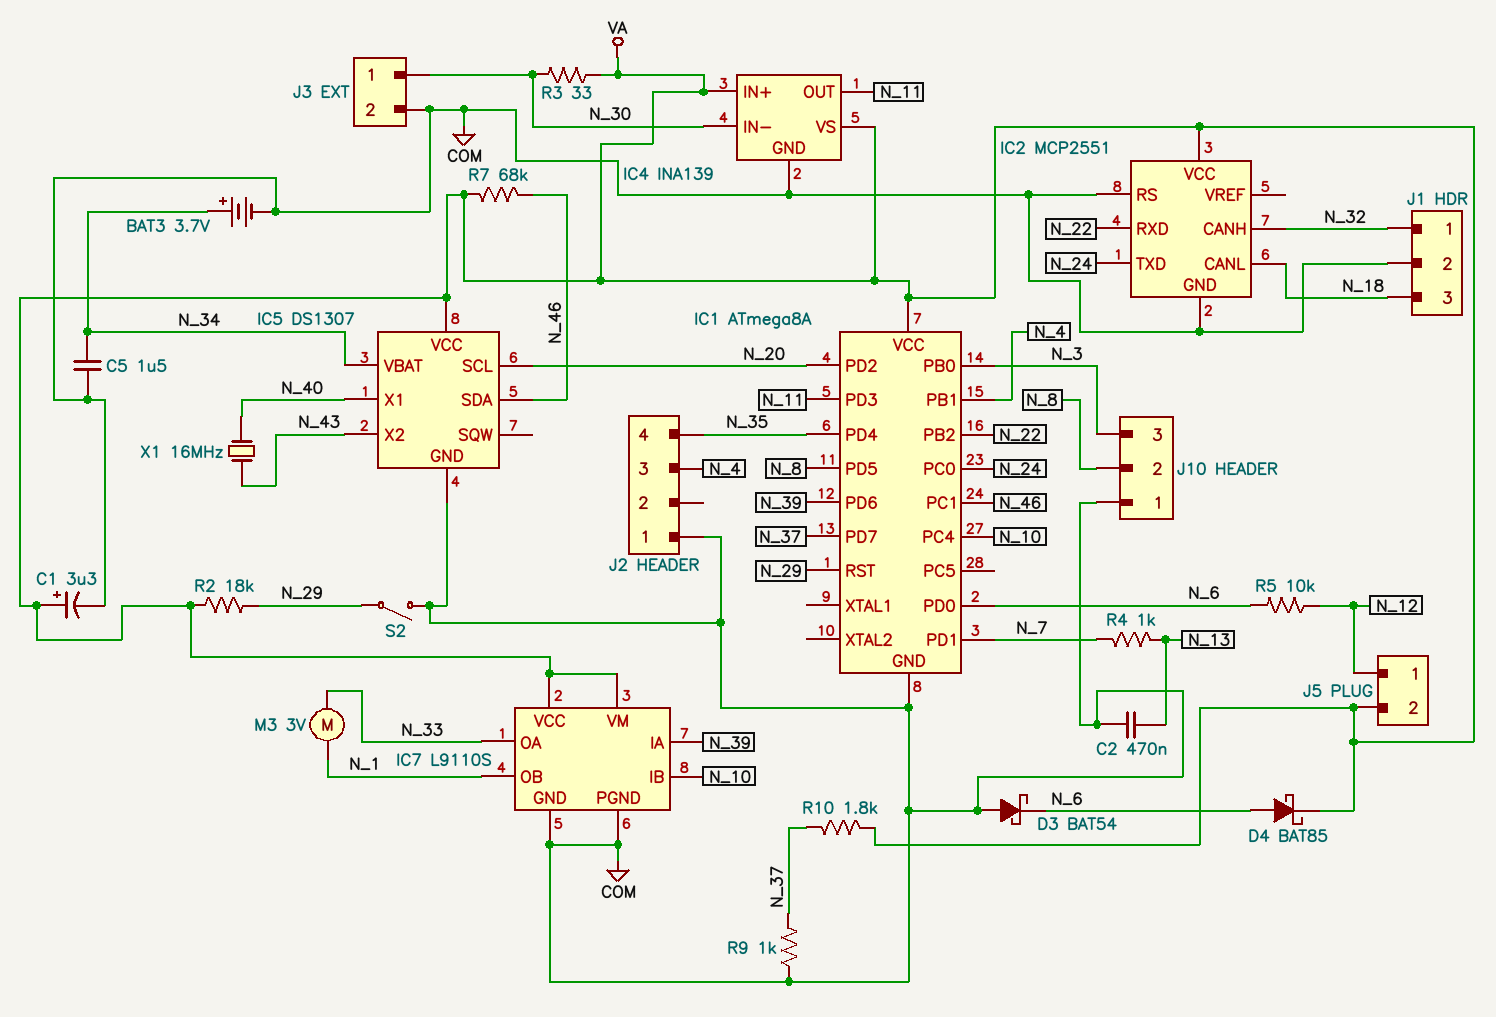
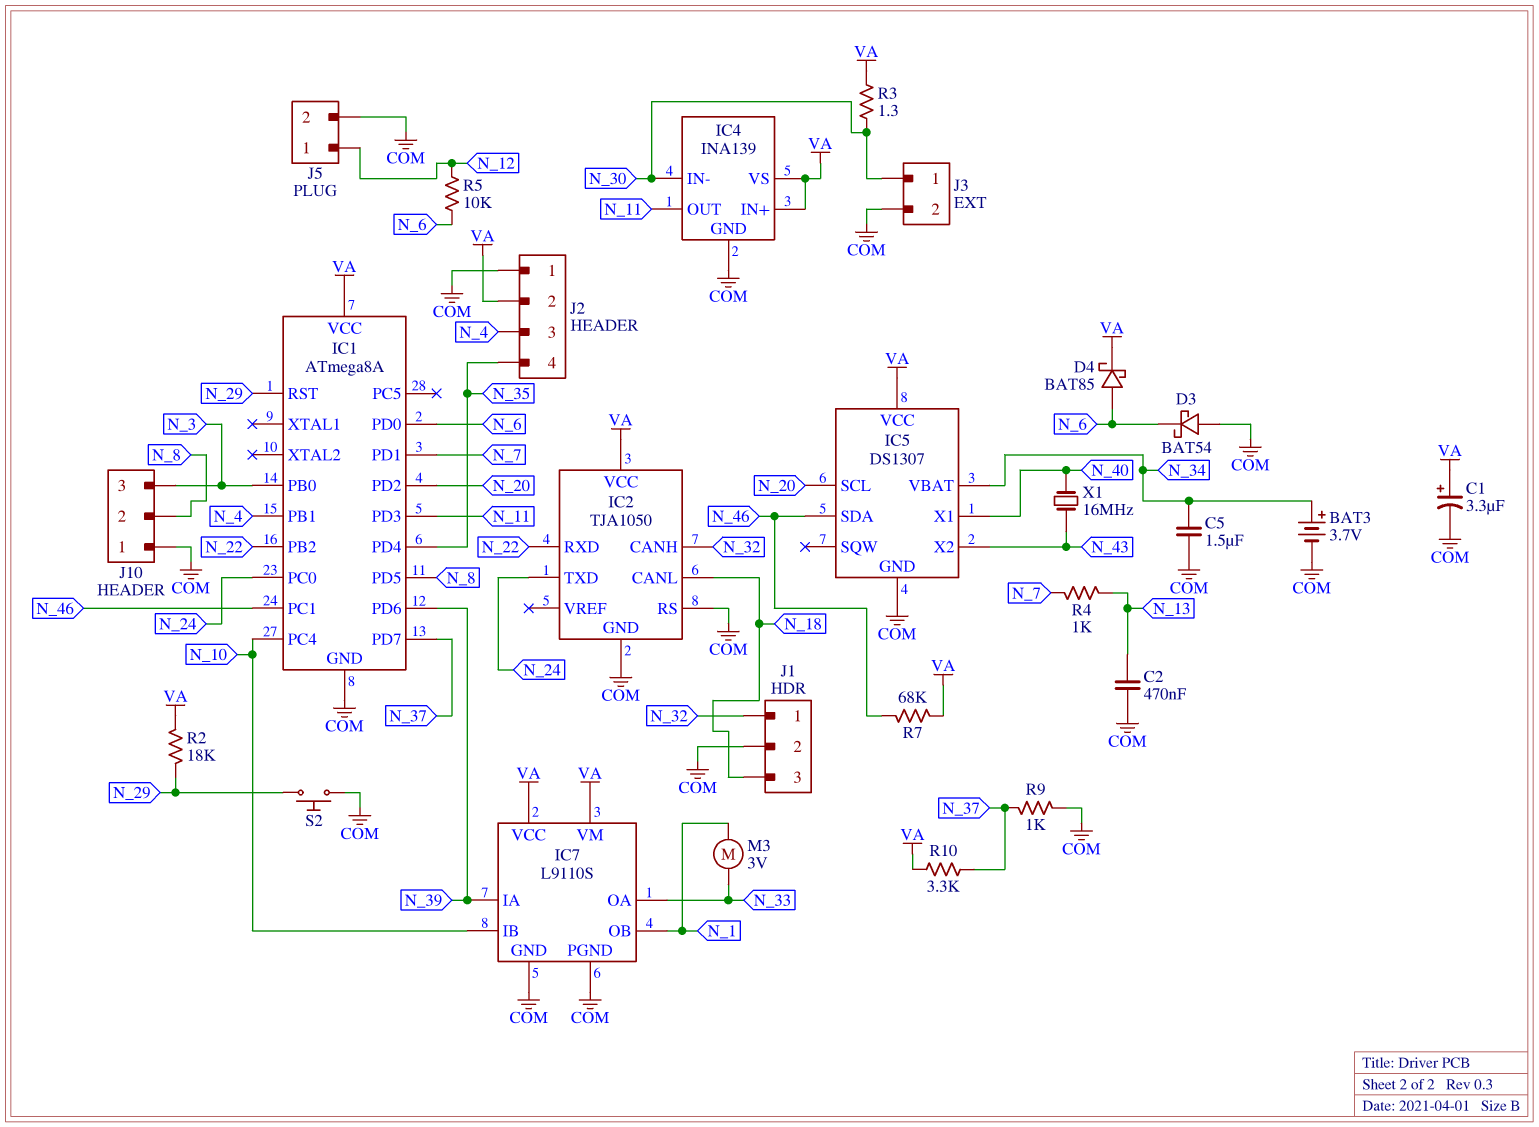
IC2: MCP2551 -> TJA1050
J2 pin 2: none -> VA
J5 pin 2: VA -> COM
R3: 33 (N_30, VA) -> 1.3 (N_30, VA)
R10: 1.8k (N_37, VA) -> 3.3k (N_37, VA)
S2: switch (COM, N_29) -> button (COM, N_29)

